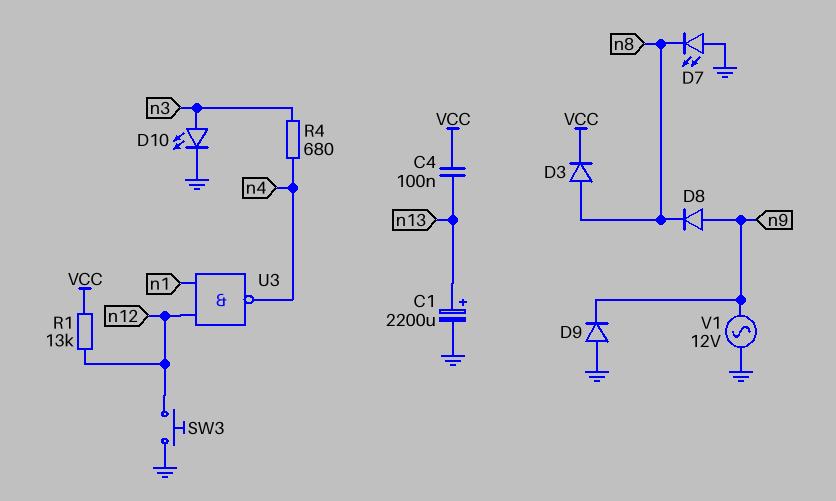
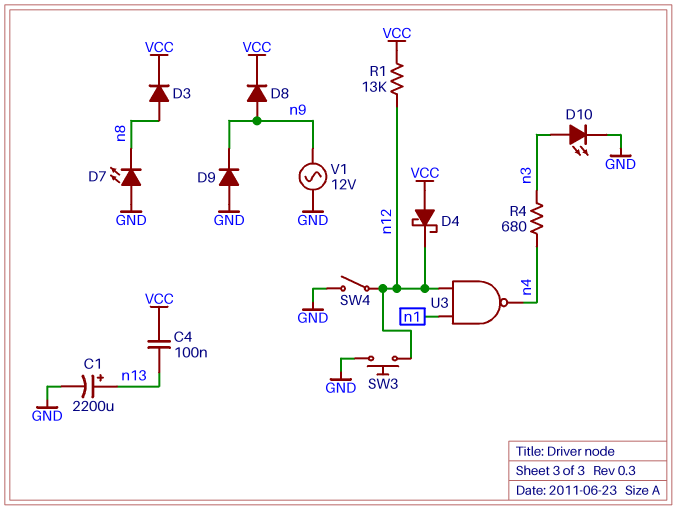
D4: none -> schottky (A VCC, K n12)
D8: diode (A n9, K n8) -> diode (A n9, K VCC)
SW4: none -> switch (GND, n12)

